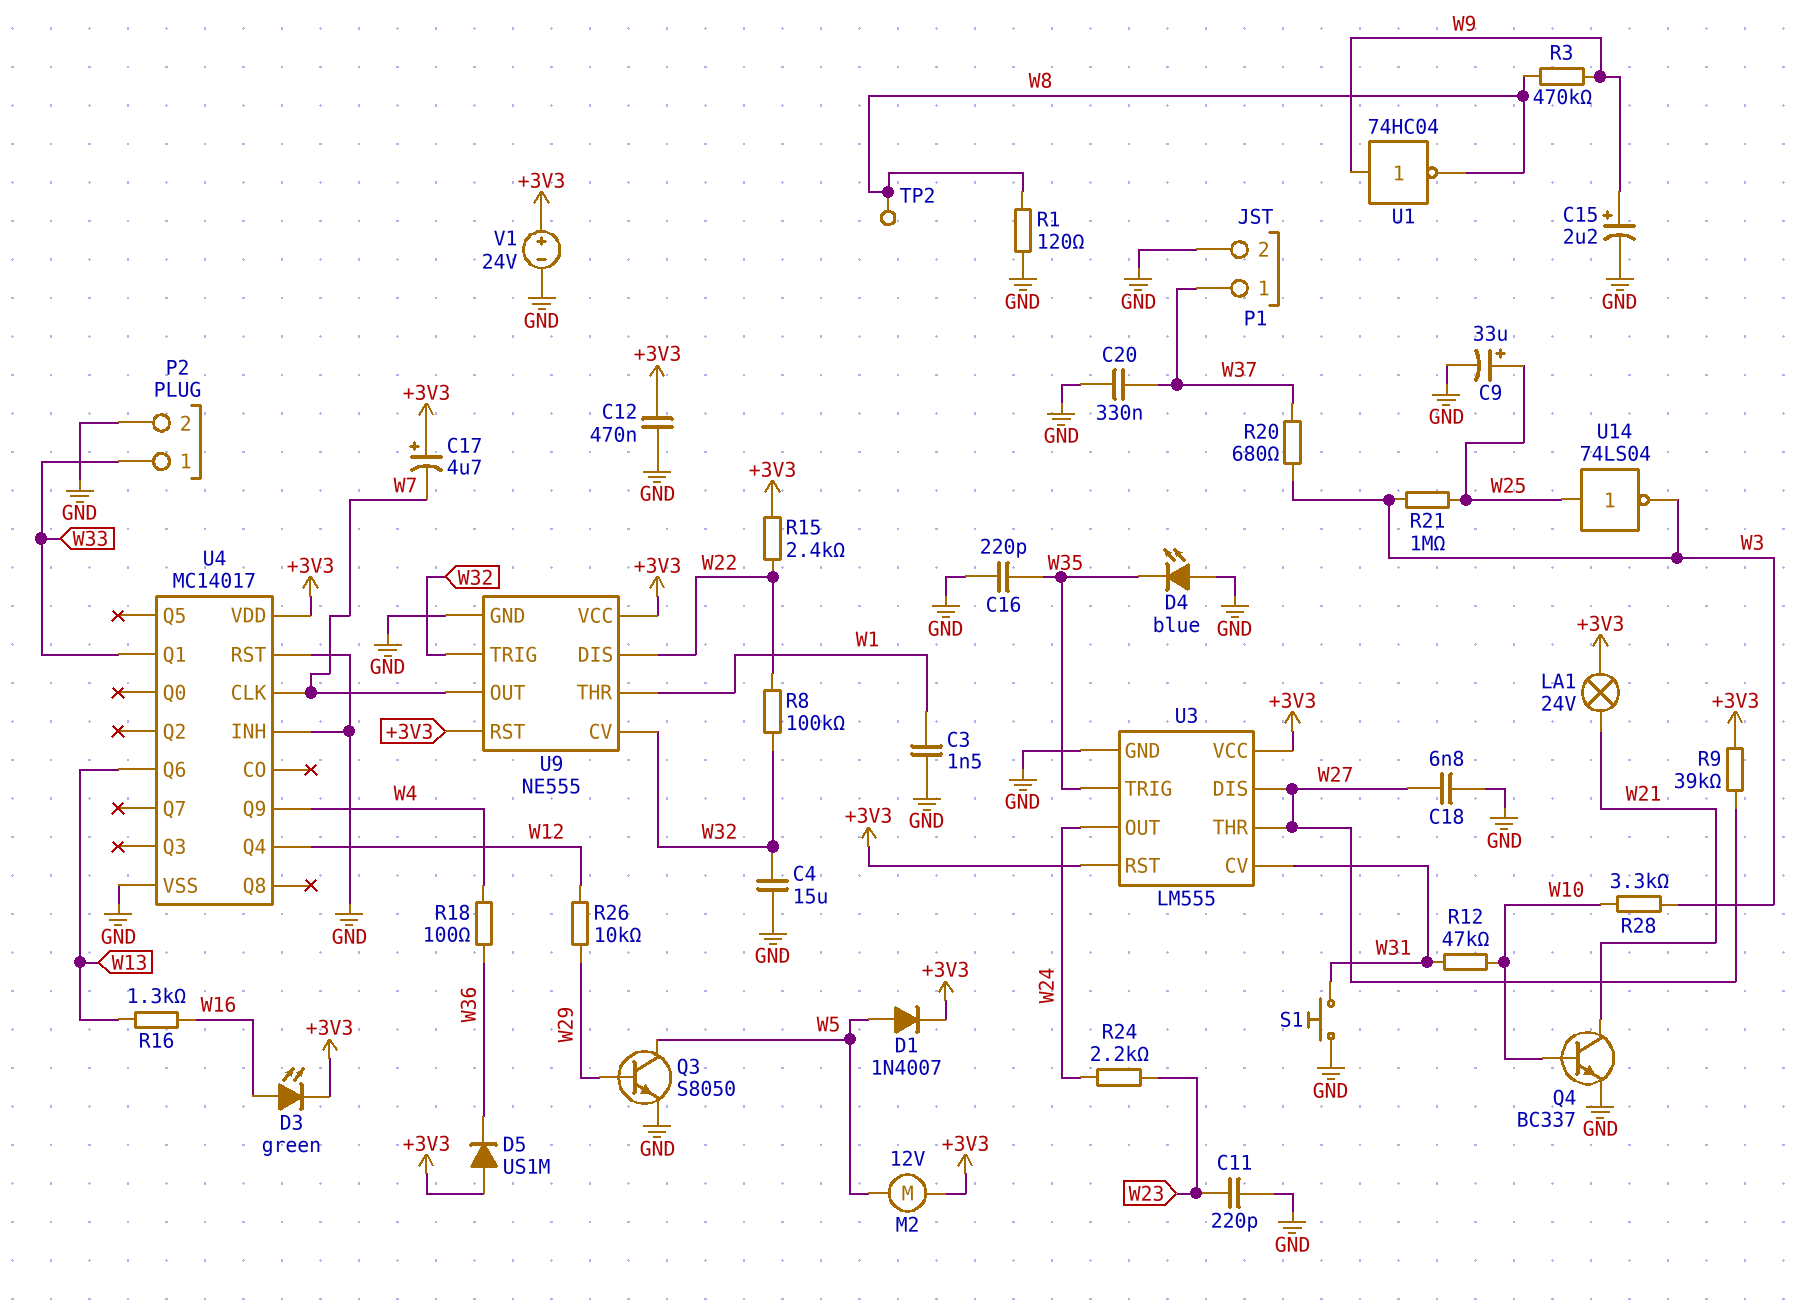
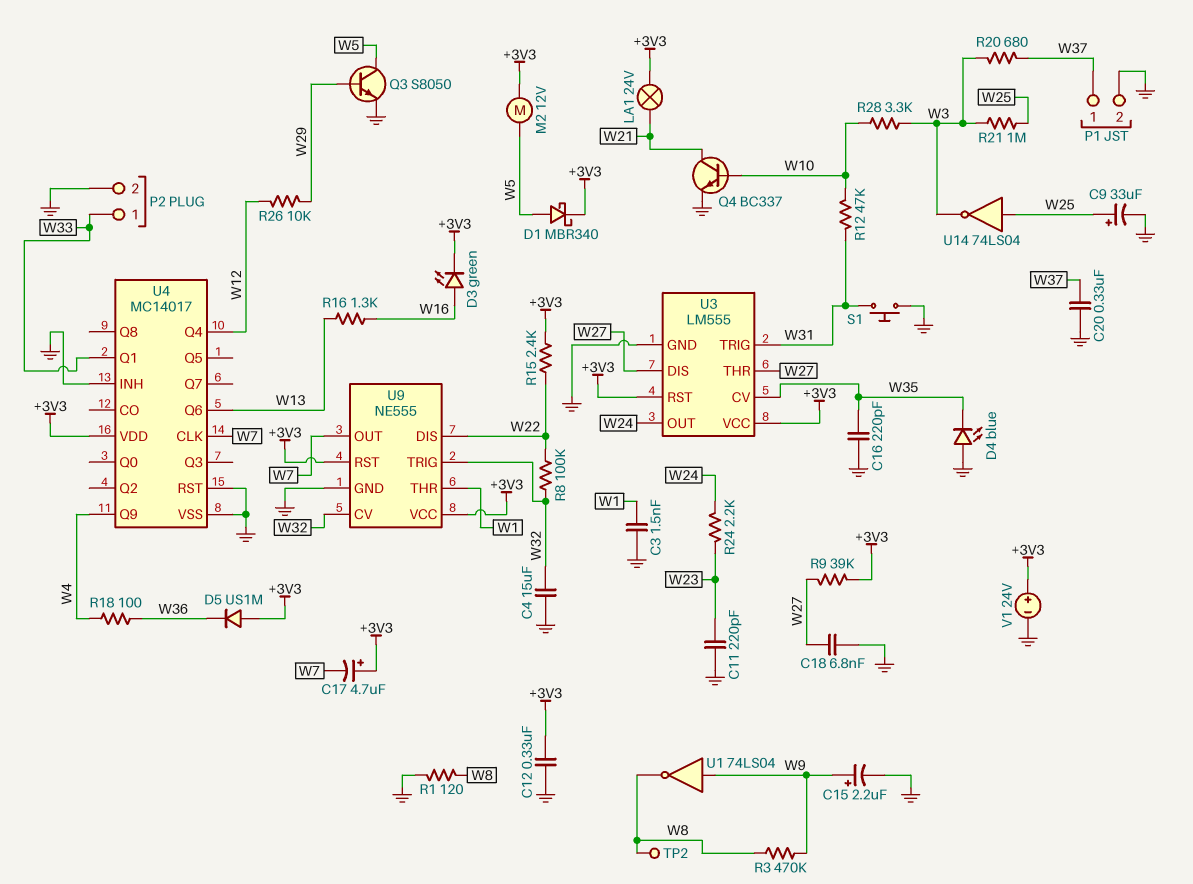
C12: 470nF (+3V3, GND) -> 330nF (+3V3, GND)
D1: diode 1N4007 (A W5, K +3V3) -> schottky MBR340 (A W5, K +3V3)
U1: NOT 74HC04 (in W9, out W8) -> NOT 74LS04 (in W9, out W8)
U3 pin CV: W31 -> W35
U3 pin TRIG: W35 -> W31

